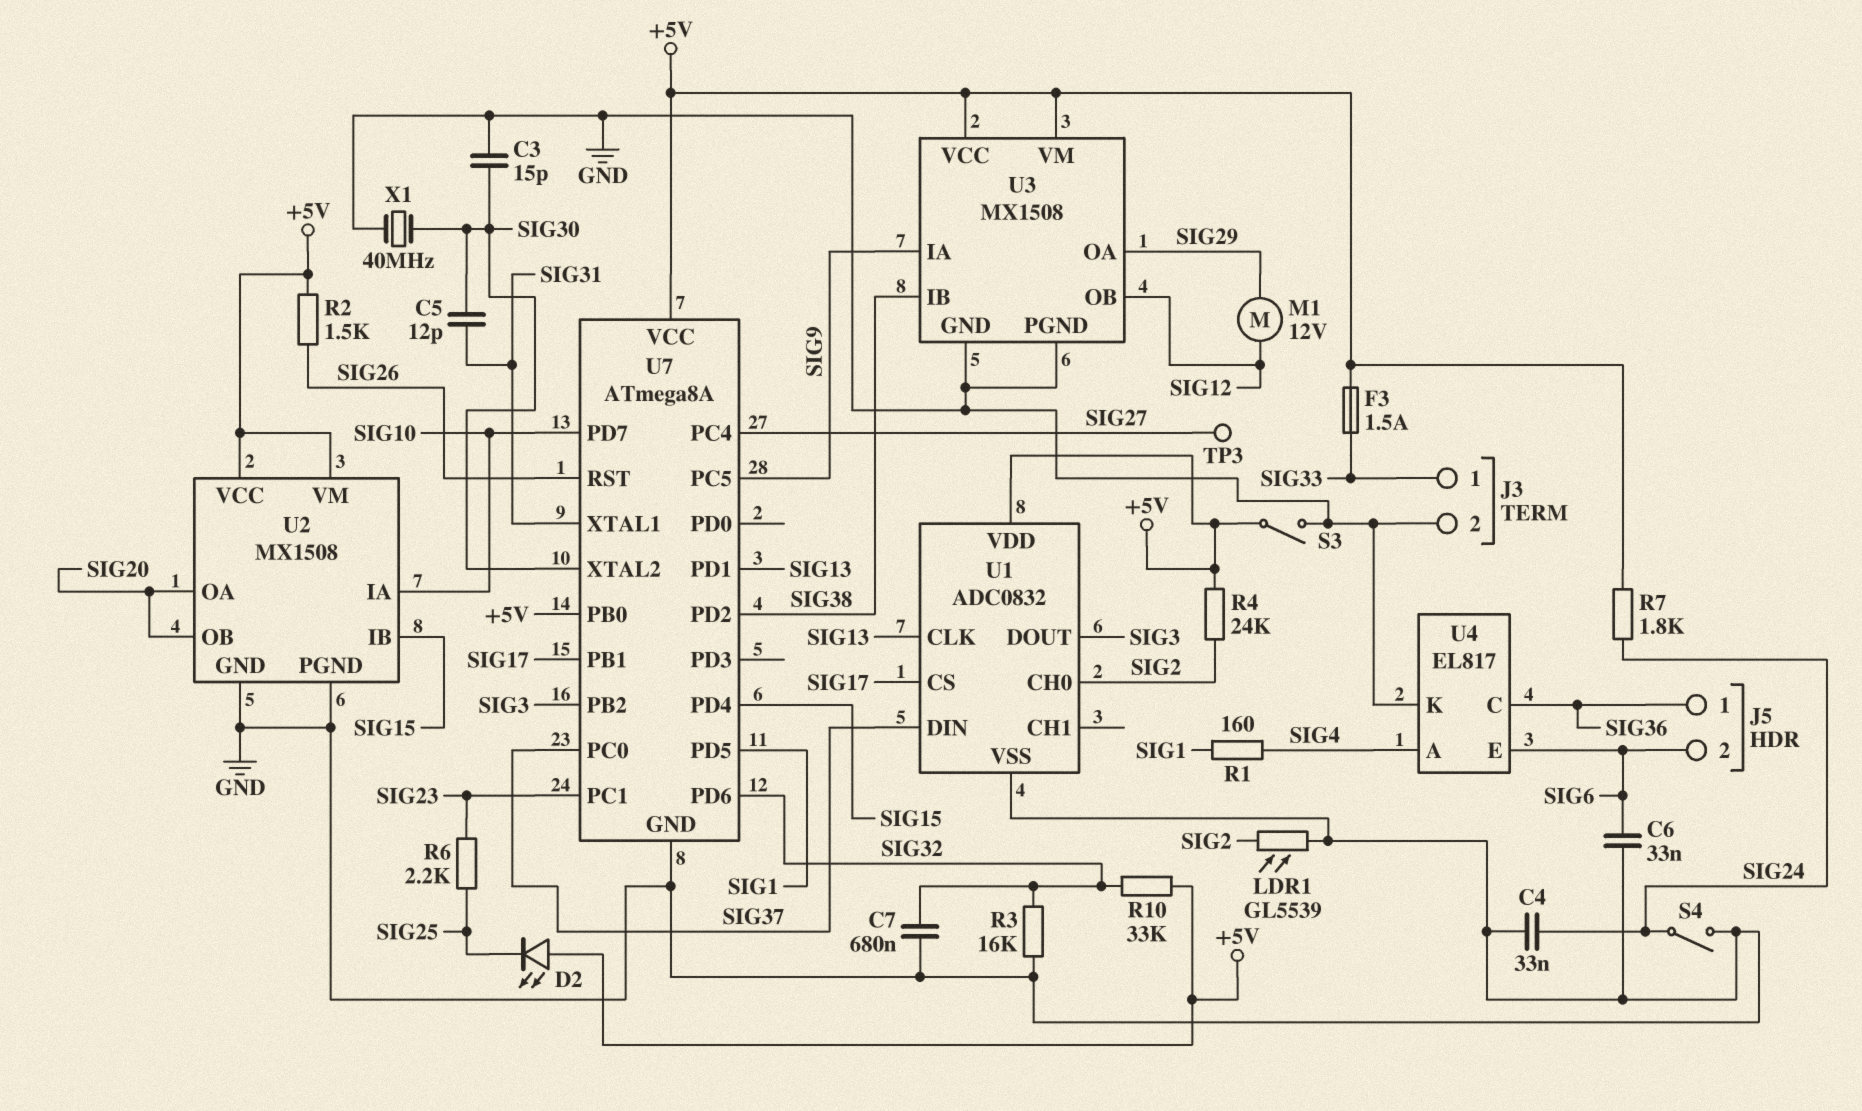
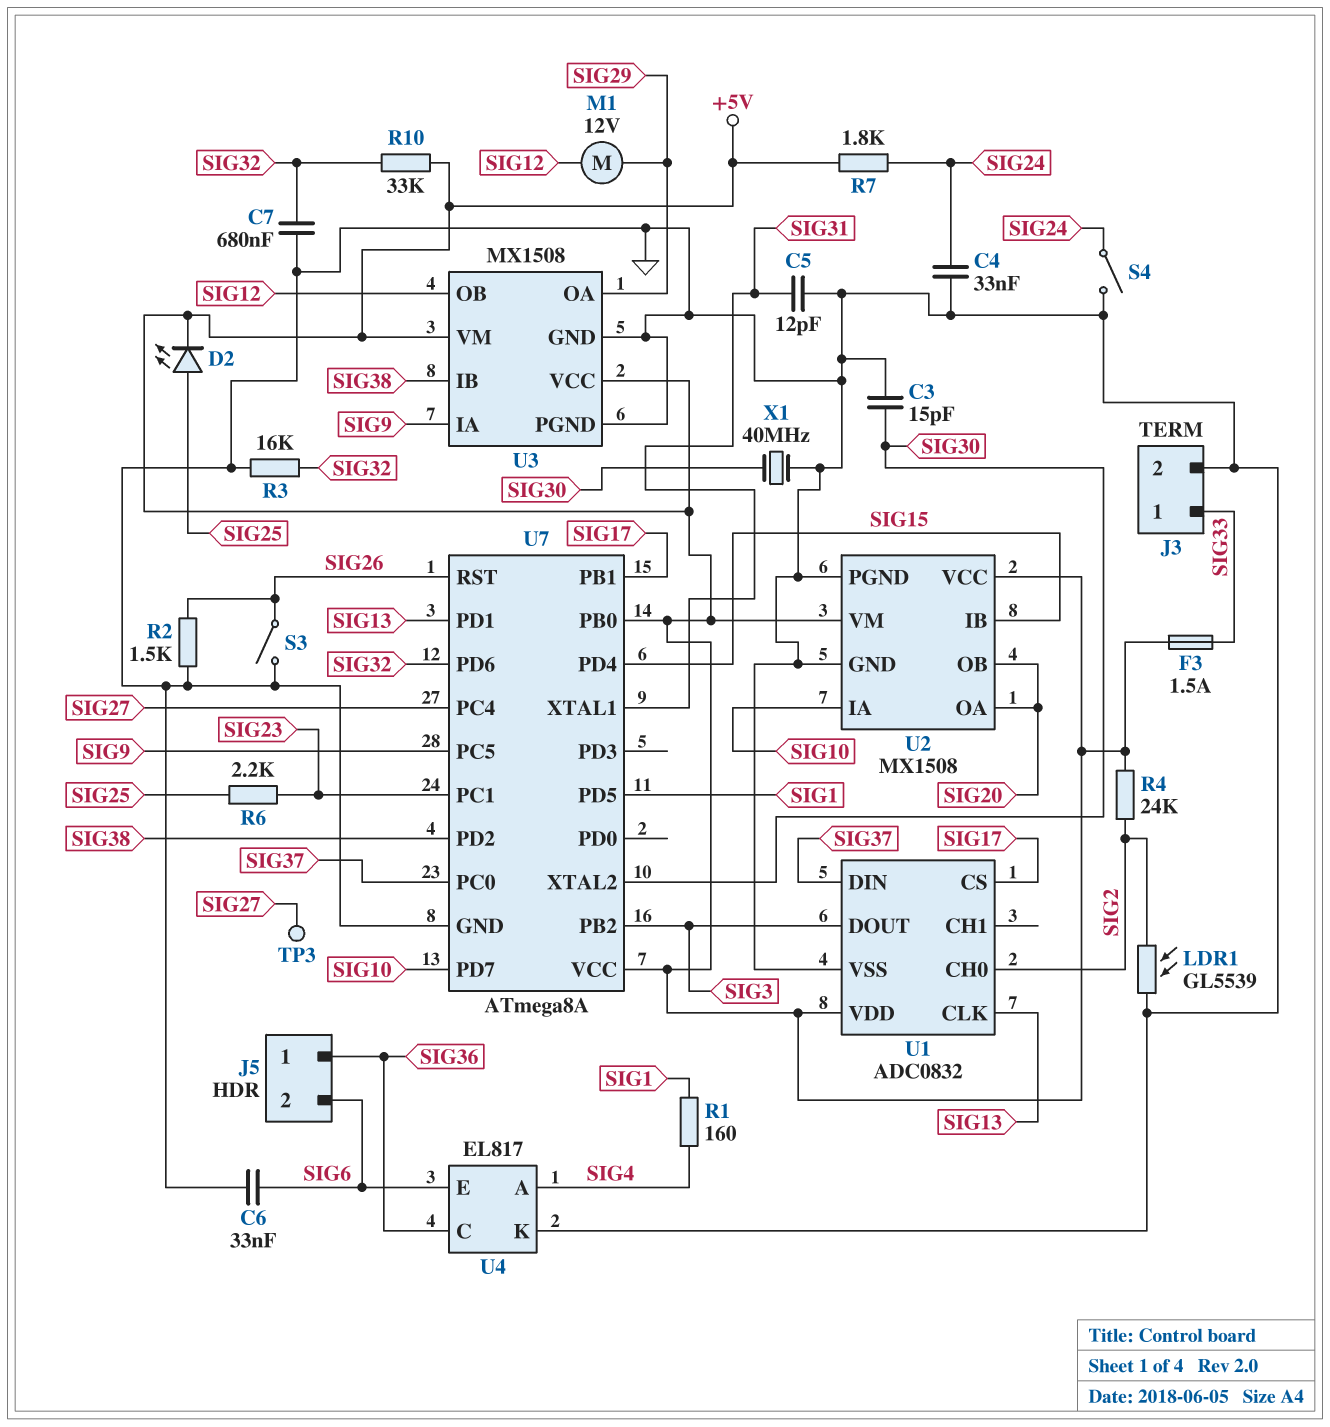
C5: 12pF (SIG30, SIG31) -> 12pF (GND, SIG31)
D2: LED (A +5V, K SIG25) -> LED (A SIG25, K +5V)
R2: 1.5k (+5V, SIG26) -> 1.5k (GND, SIG26)
S3: switch (+5V, GND) -> switch (GND, SIG26)

